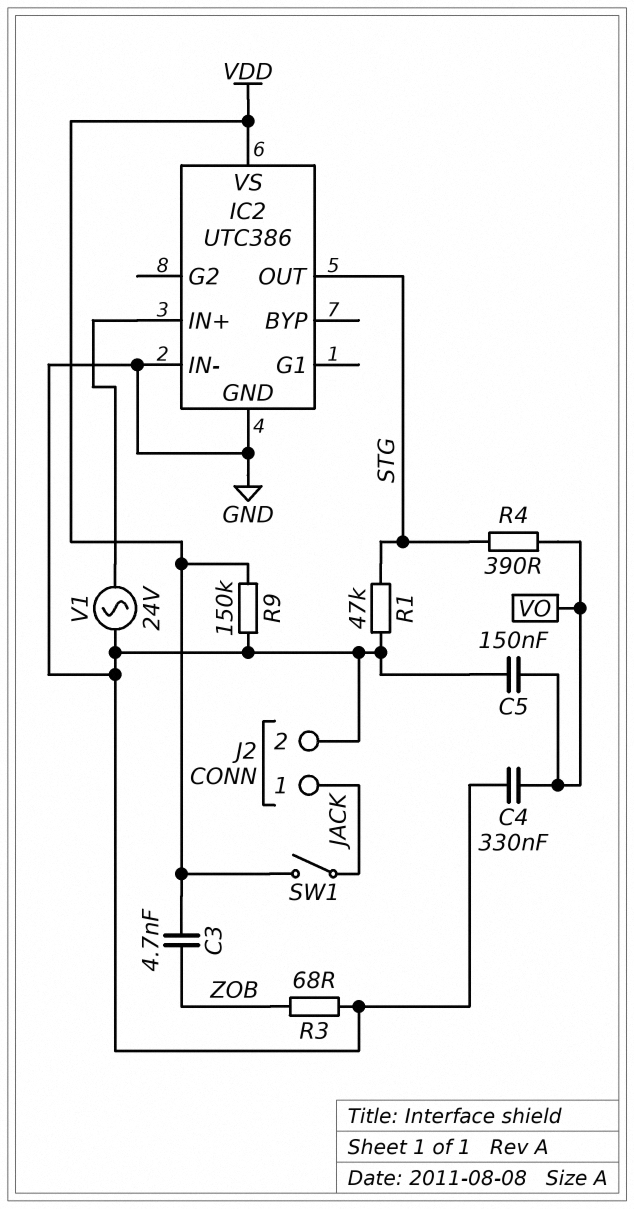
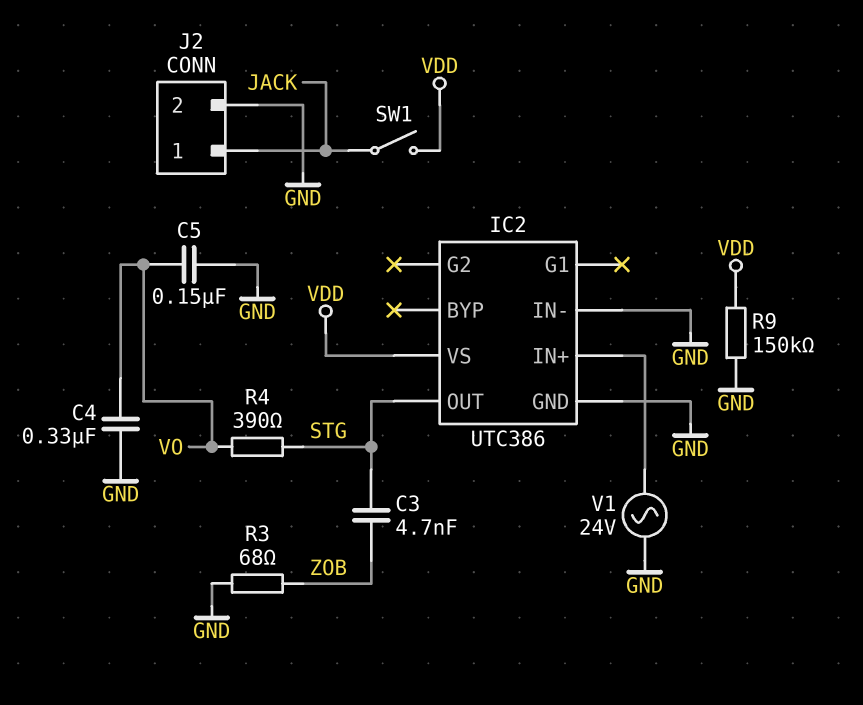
C3: 4.7nF (VDD, ZOB) -> 4.7nF (STG, ZOB)
R1: 47k (GND, STG) -> none

